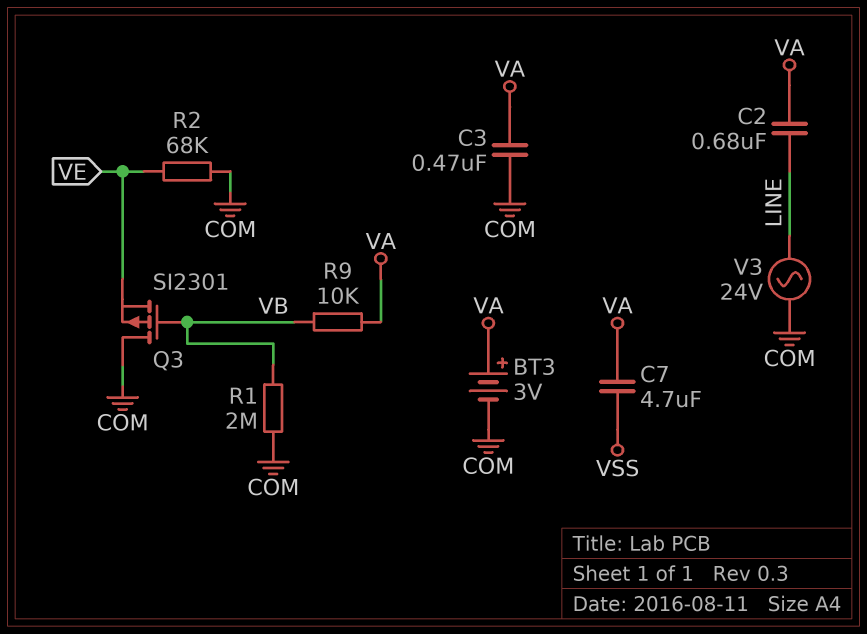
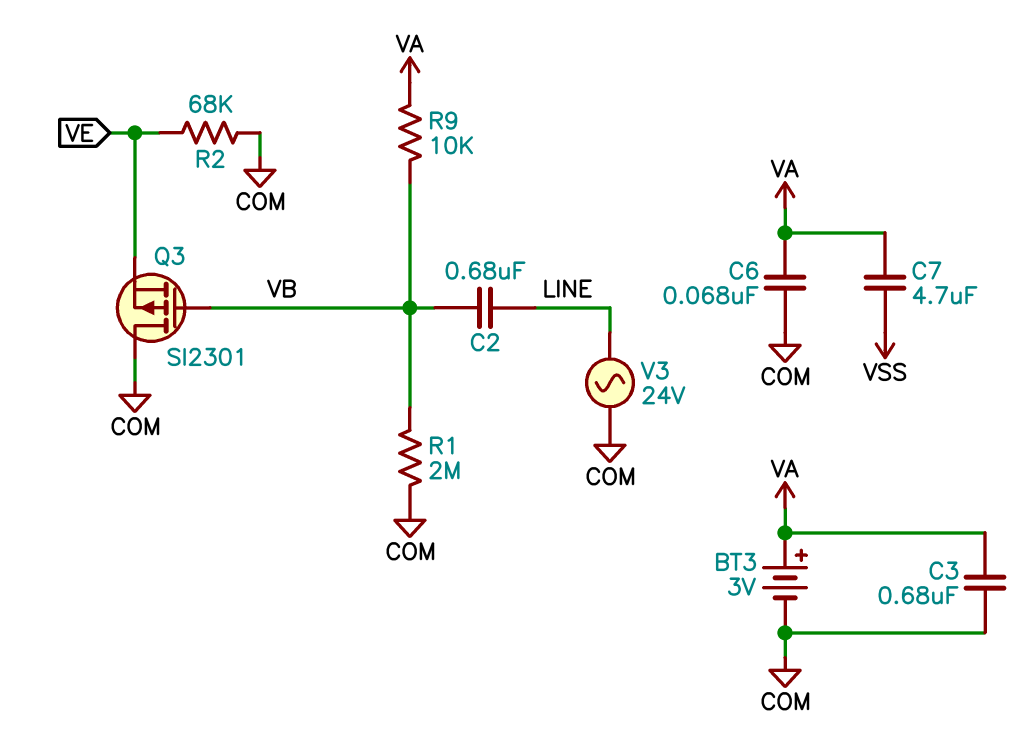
C2: 680nF (LINE, VA) -> 680nF (LINE, VB)
C3: 470nF (COM, VA) -> 680nF (COM, VA)
C6: none -> 68nF (COM, VA)

